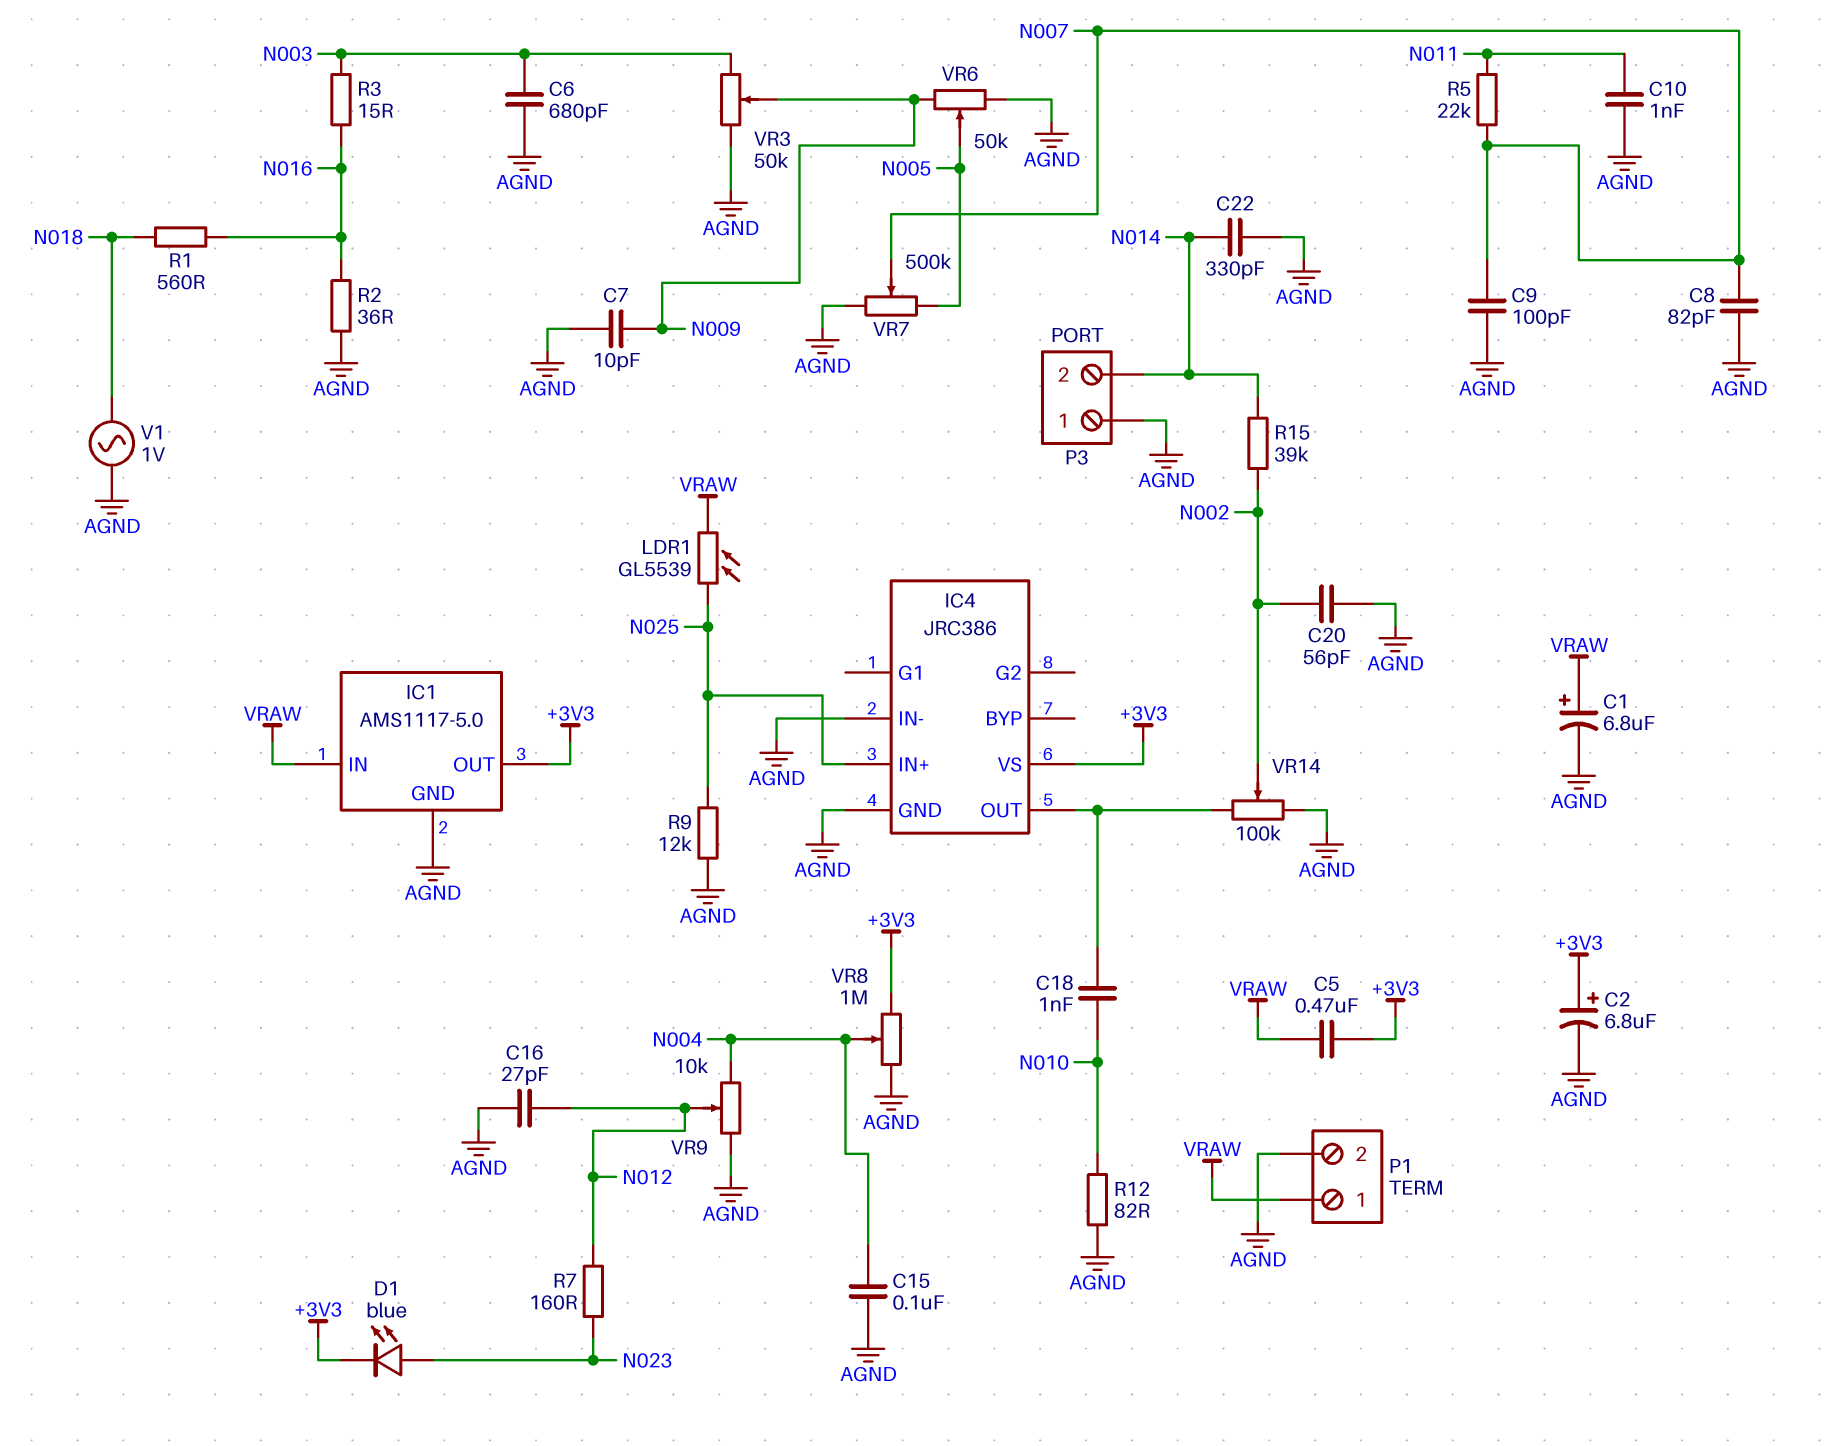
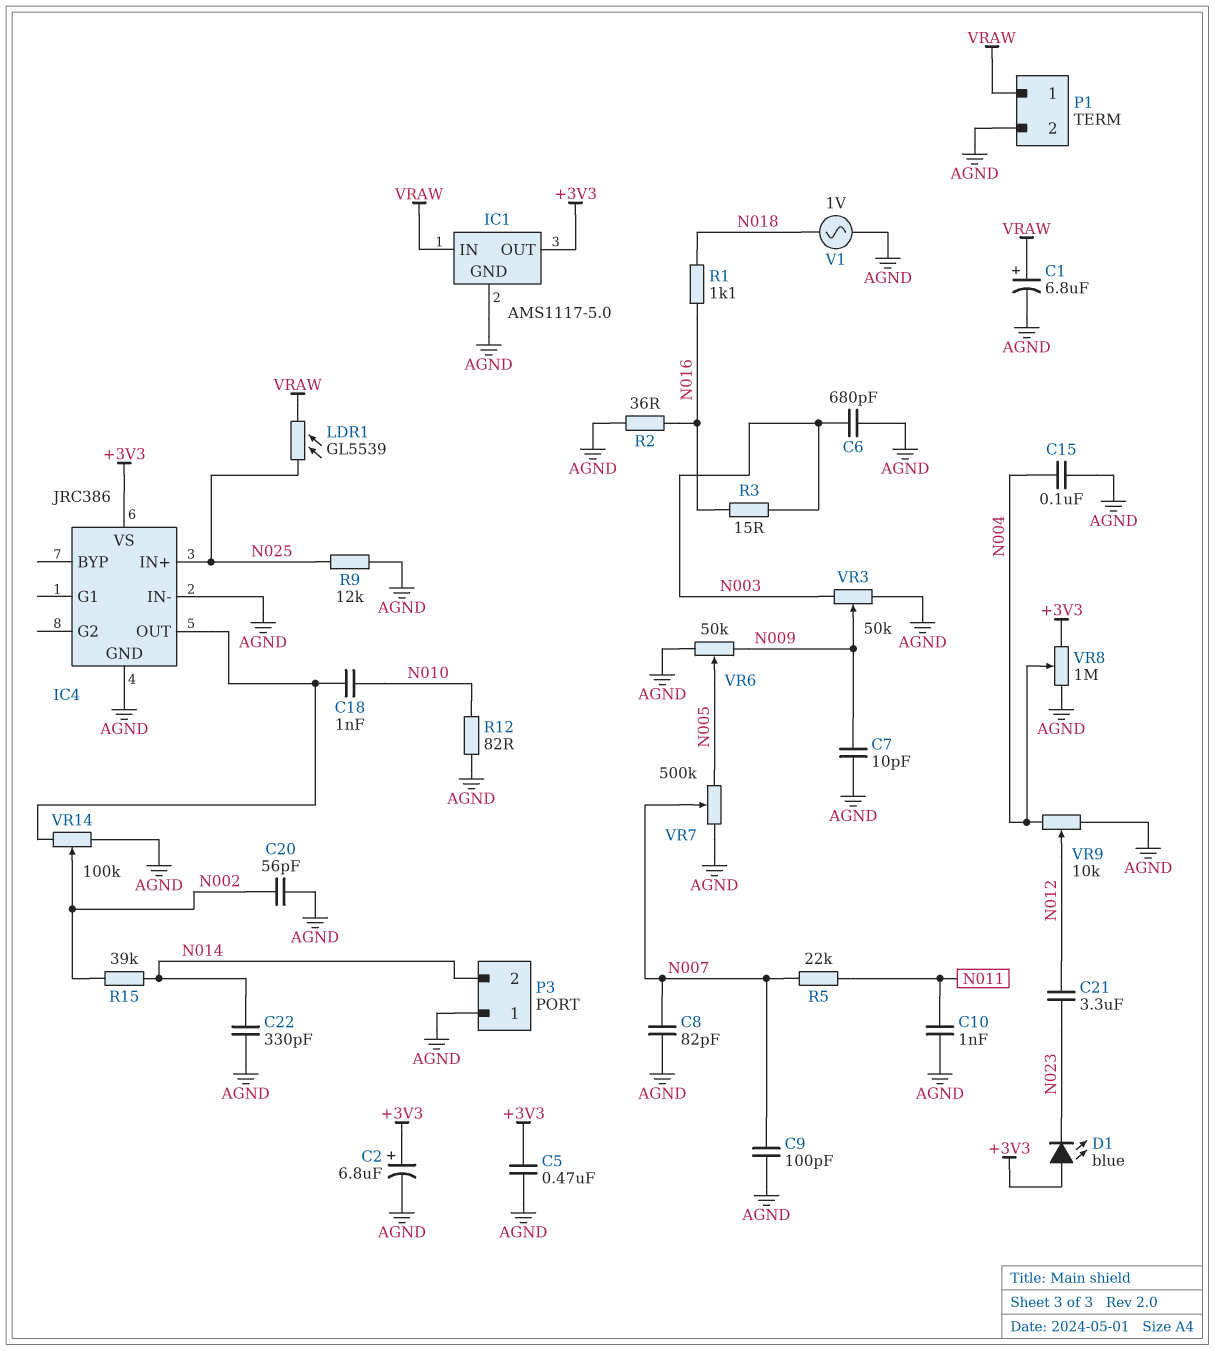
C5: 470nF (+3V3, VRAW) -> 470nF (+3V3, AGND)
C16: 27pF (AGND, N012) -> none
C21: none -> 3.3uF (N012, N023)
D1: LED blue (A N023, K +3V3) -> LED blue (A +3V3, K N023)
R1: 560 (N016, N018) -> 1.1k (N016, N018)
R7: 160 (N012, N023) -> none

